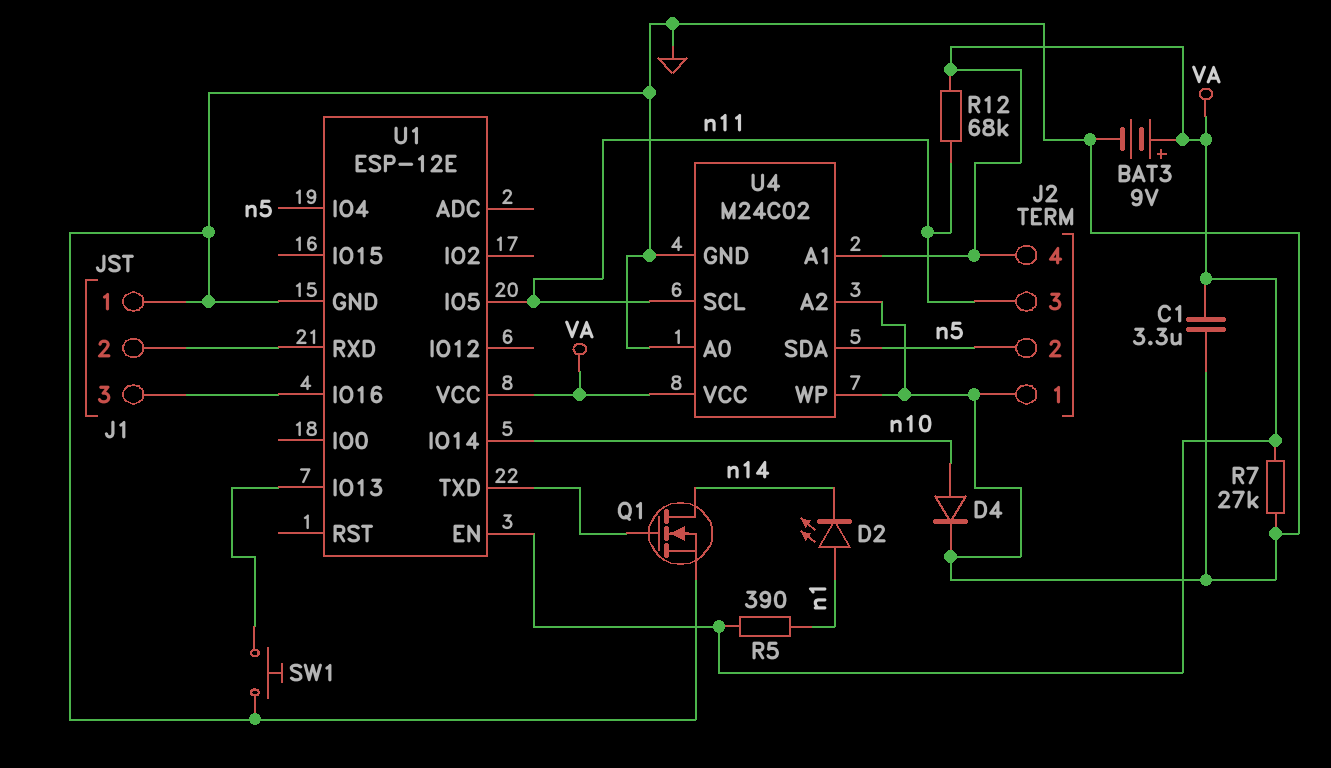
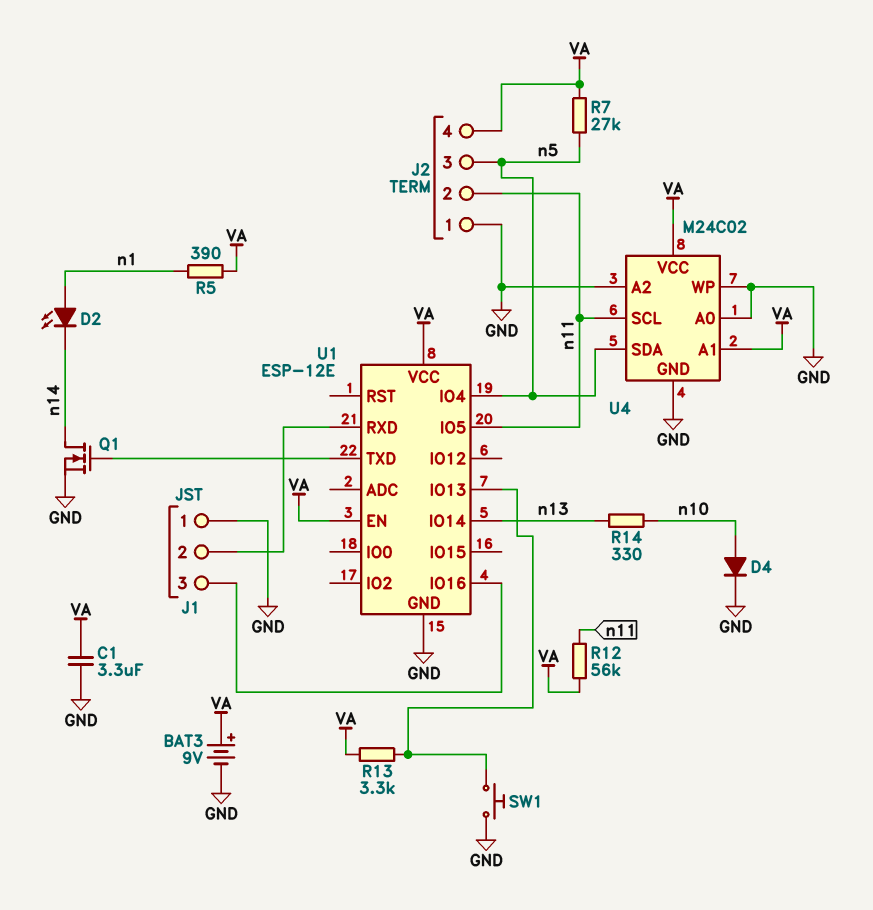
J2 pin 2: n5 -> n11
J2 pin 3: n11 -> n5
R7: 27k (GND, VA) -> 27k (VA, n5)
R12: 68k (VA, n11) -> 56k (VA, n11)
R13: none -> 3.3k (U1/IO13, VA)
R14: none -> 330 (n10, n13)
U1 pin IO14: n10 -> n13

